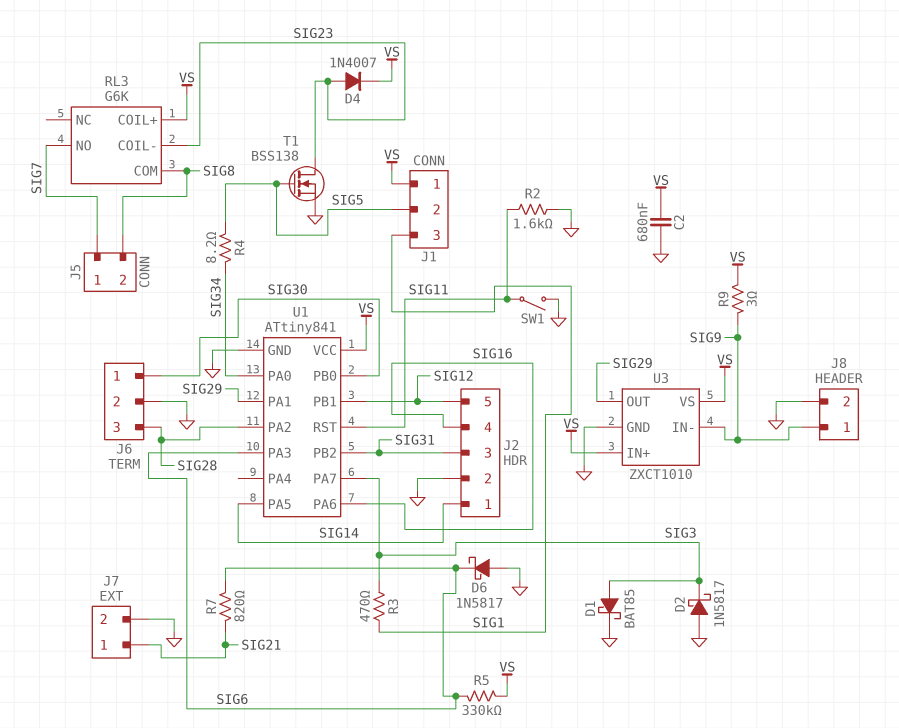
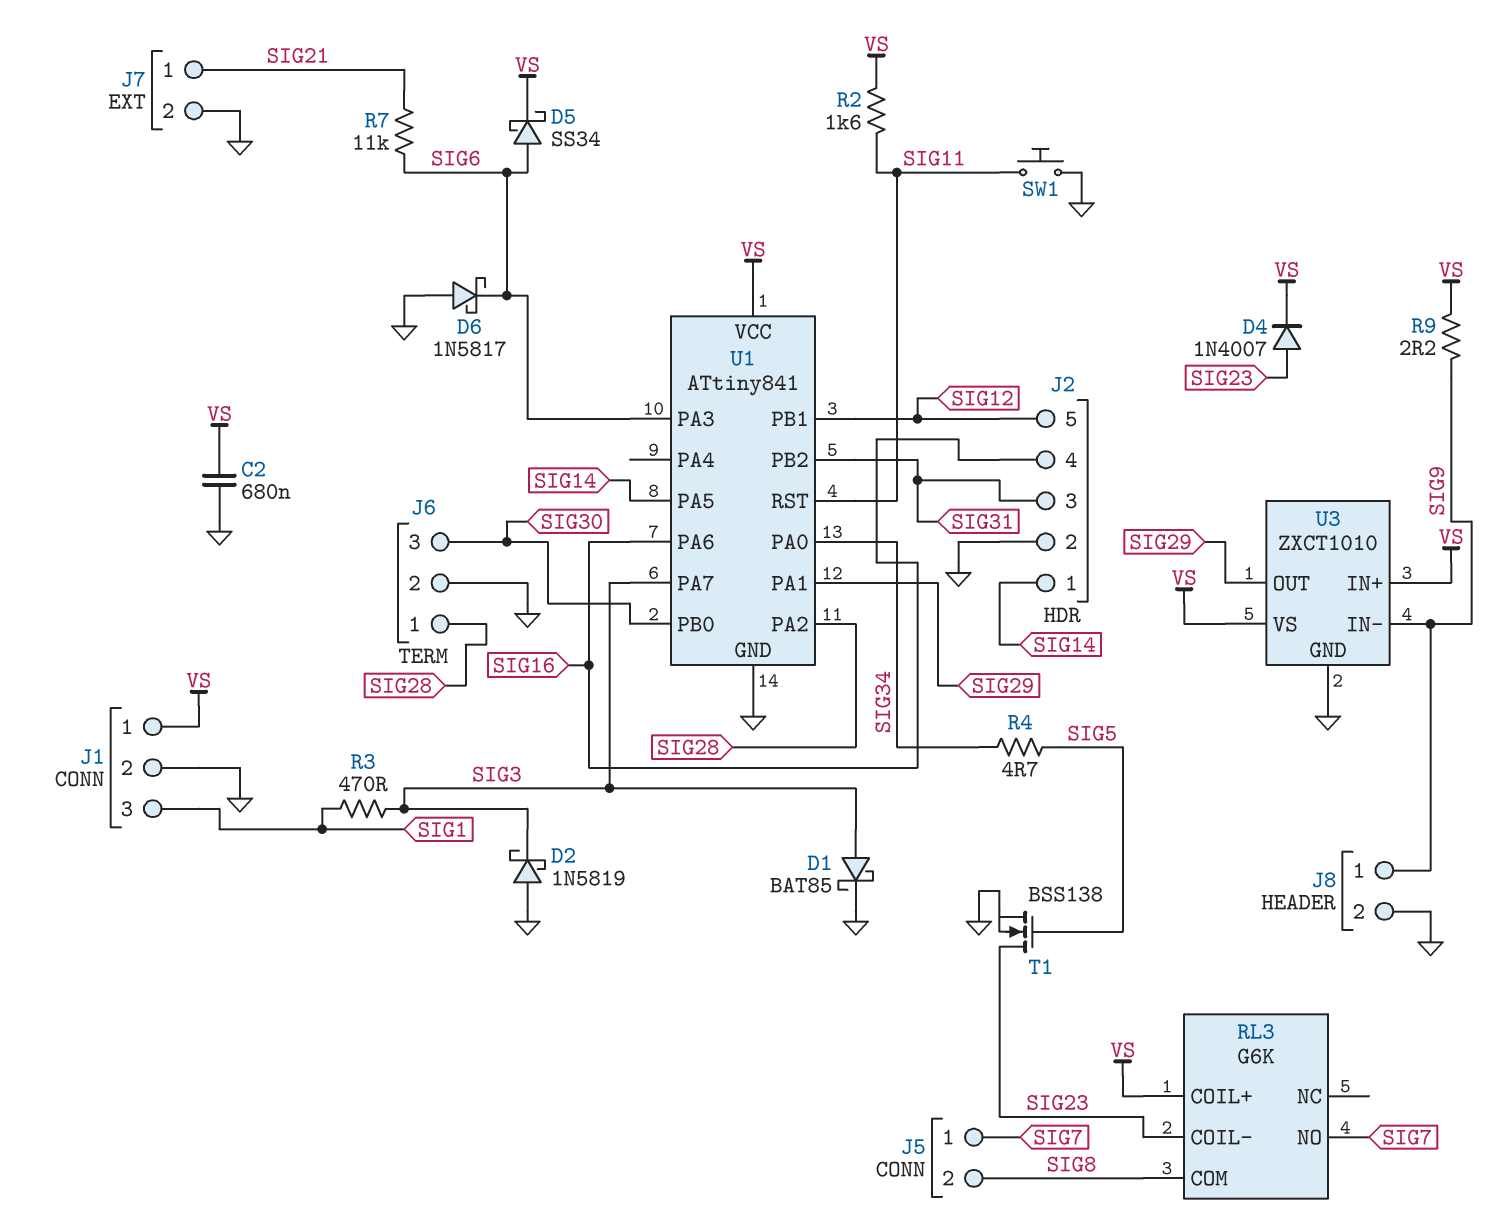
D2: schottky 1N5817 (A GND, K SIG3) -> schottky 1N5819 (A GND, K SIG3)
D5: none -> schottky SS34 (A SIG6, K VS)
J1 pin 2: SIG5 -> GND
J6 pin 1: SIG30 -> SIG28
J6 pin 3: SIG28 -> SIG30
R2: 1.6k (GND, SIG11) -> 1.6k (SIG11, VS)
R4: 8.2 (SIG5, SIG34) -> 4.7 (SIG5, SIG34)
R5: 330k (SIG6, VS) -> none
R7: 820 (SIG6, SIG21) -> 11k (SIG6, SIG21)
R9: 3 (SIG9, VS) -> 2.2 (SIG9, VS)
SW1: switch (GND, SIG11) -> button (GND, SIG11)

